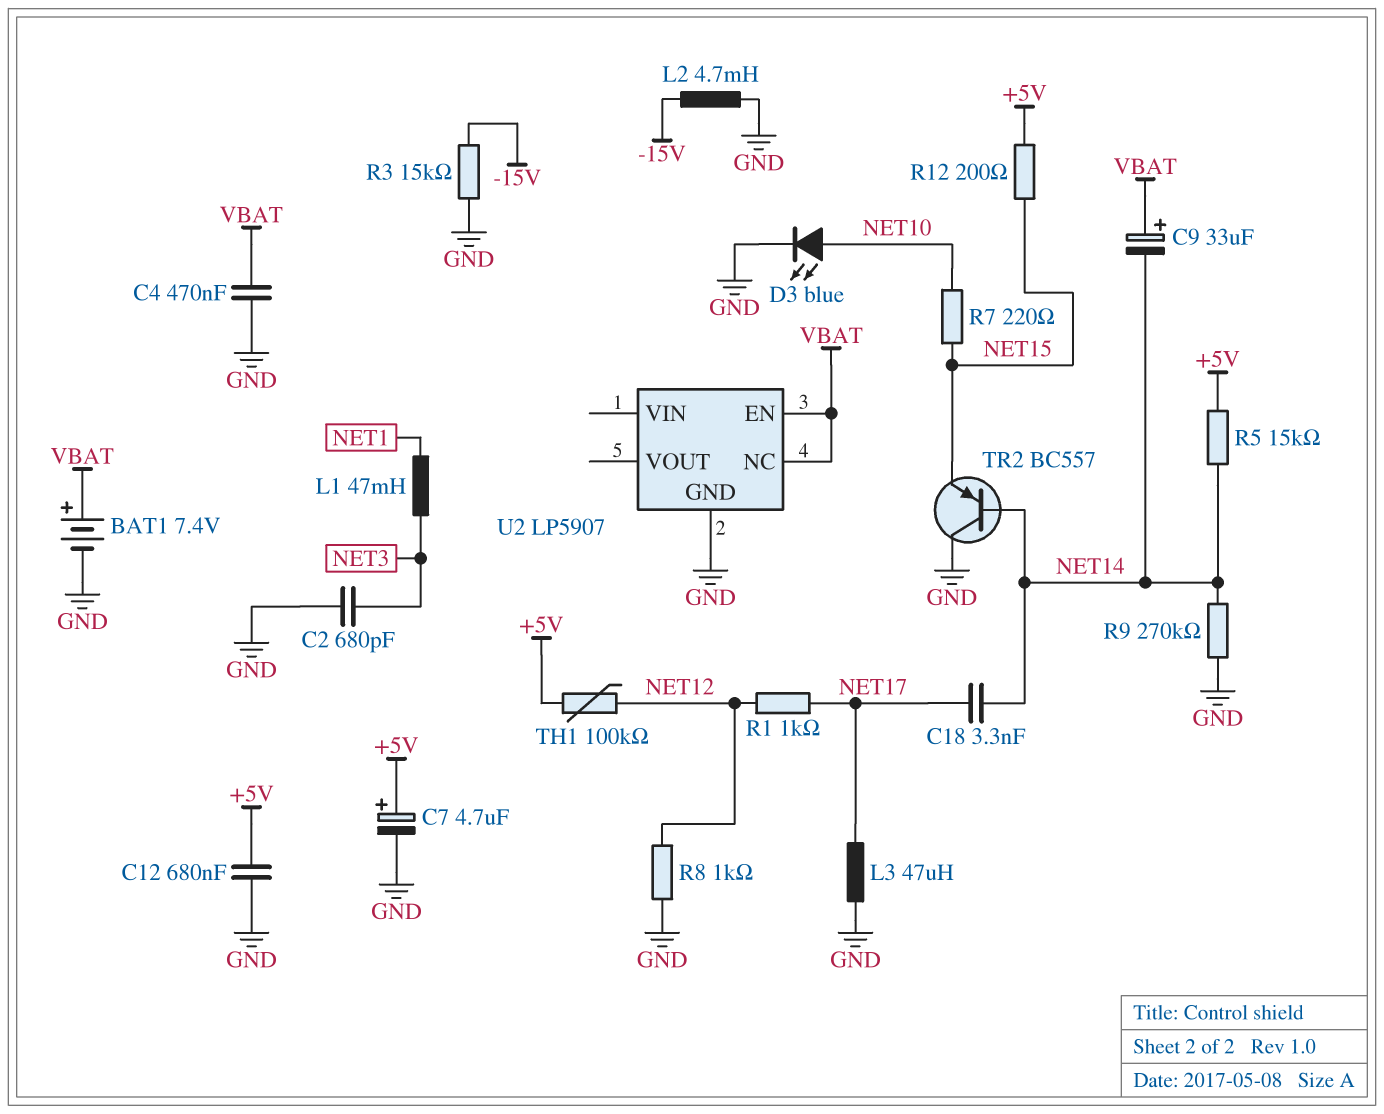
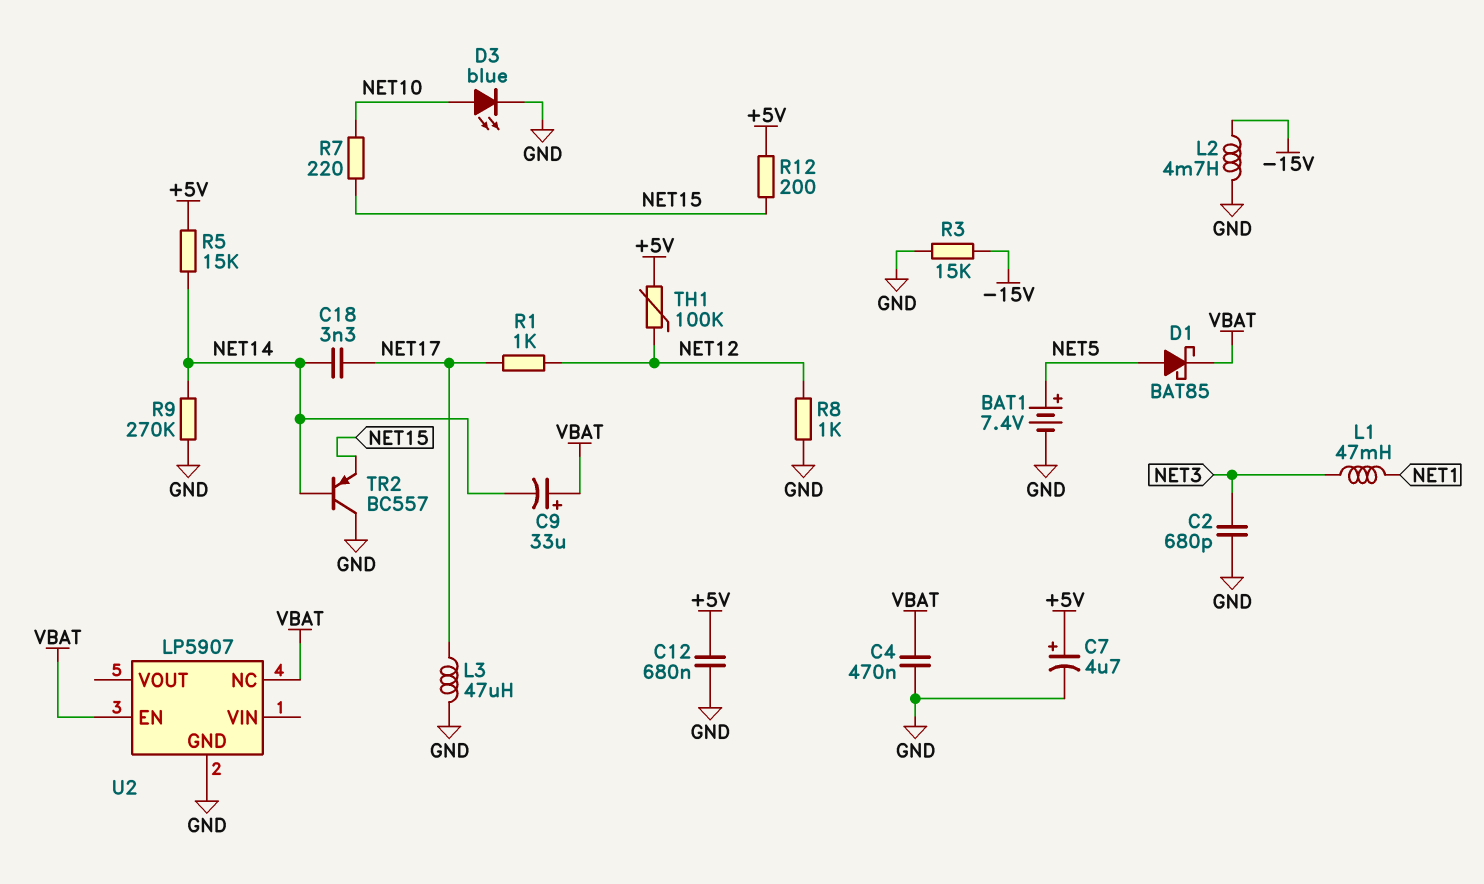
BAT1: 7.4V (plus VBAT, minus GND) -> 7.4V (plus NET5, minus GND)
D1: none -> schottky BAT85 (A NET5, K VBAT)

